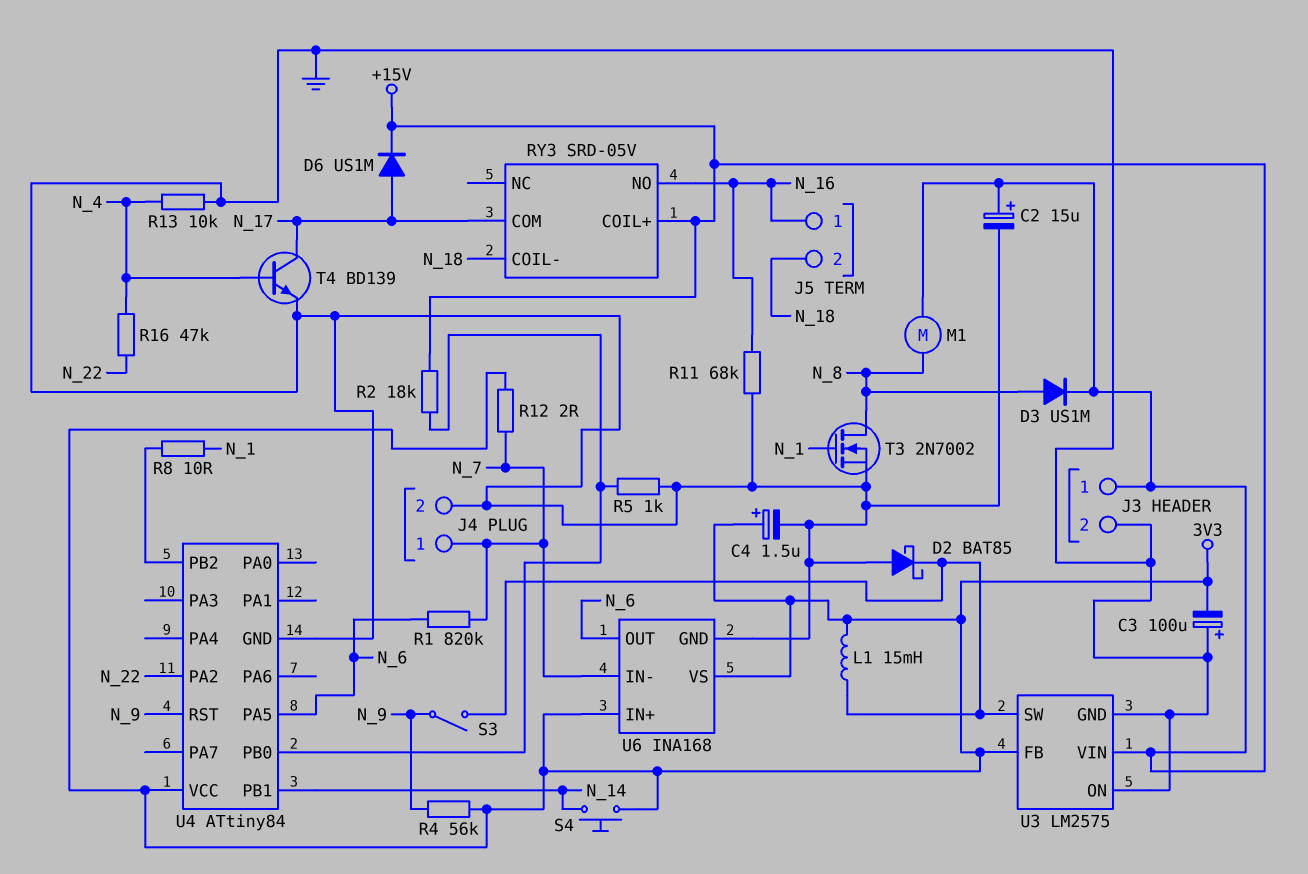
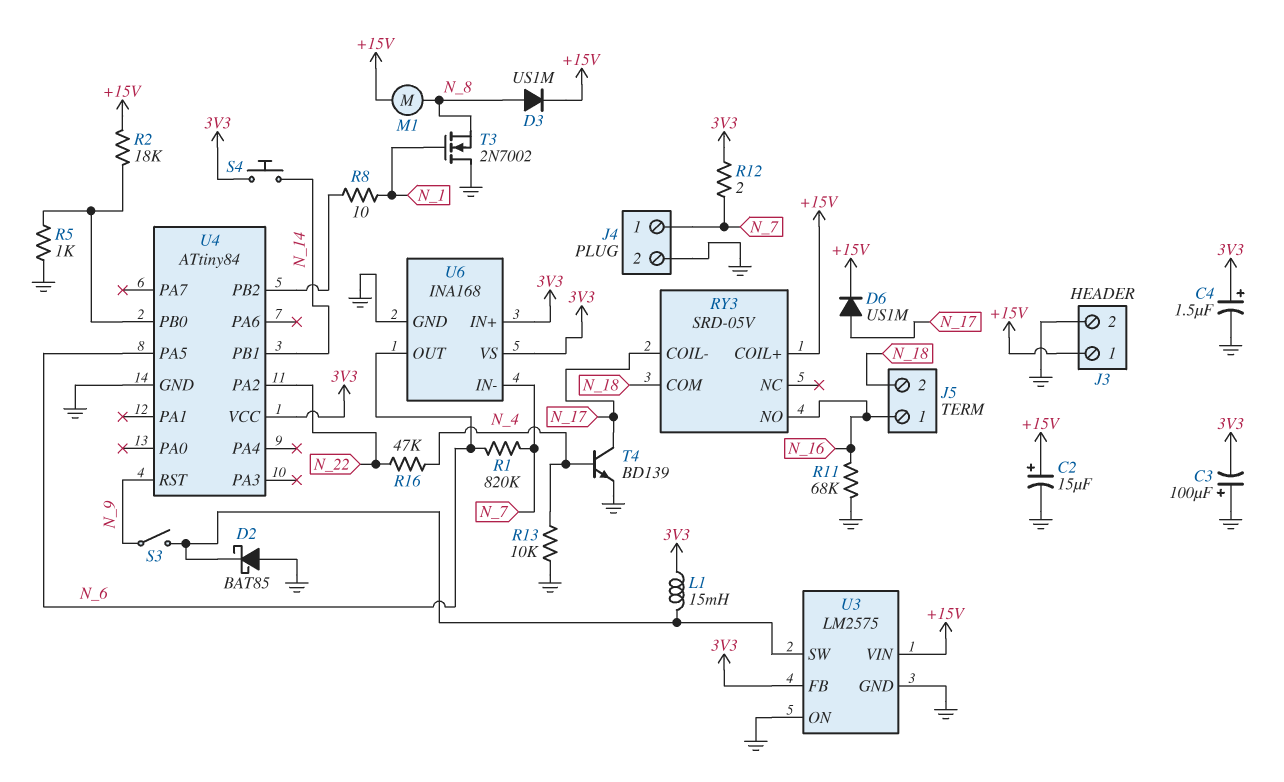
R4: 56k (3V3, N_9) -> none
RY3 pin COIL-: N_18 -> N_17
RY3 pin COM: N_17 -> N_18
T3: NMOS 2N7002 (G N_1, D N_8, S GND) -> NMOS 2N7002 (G N_1, D GND, S N_8)

